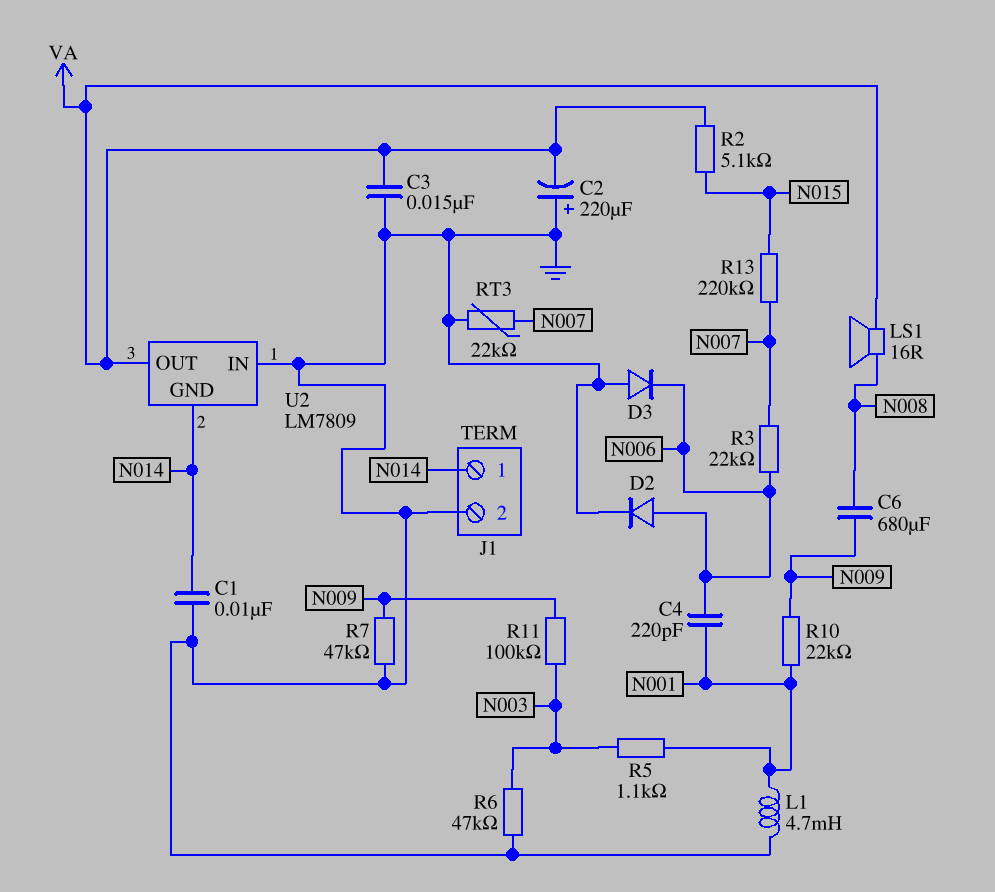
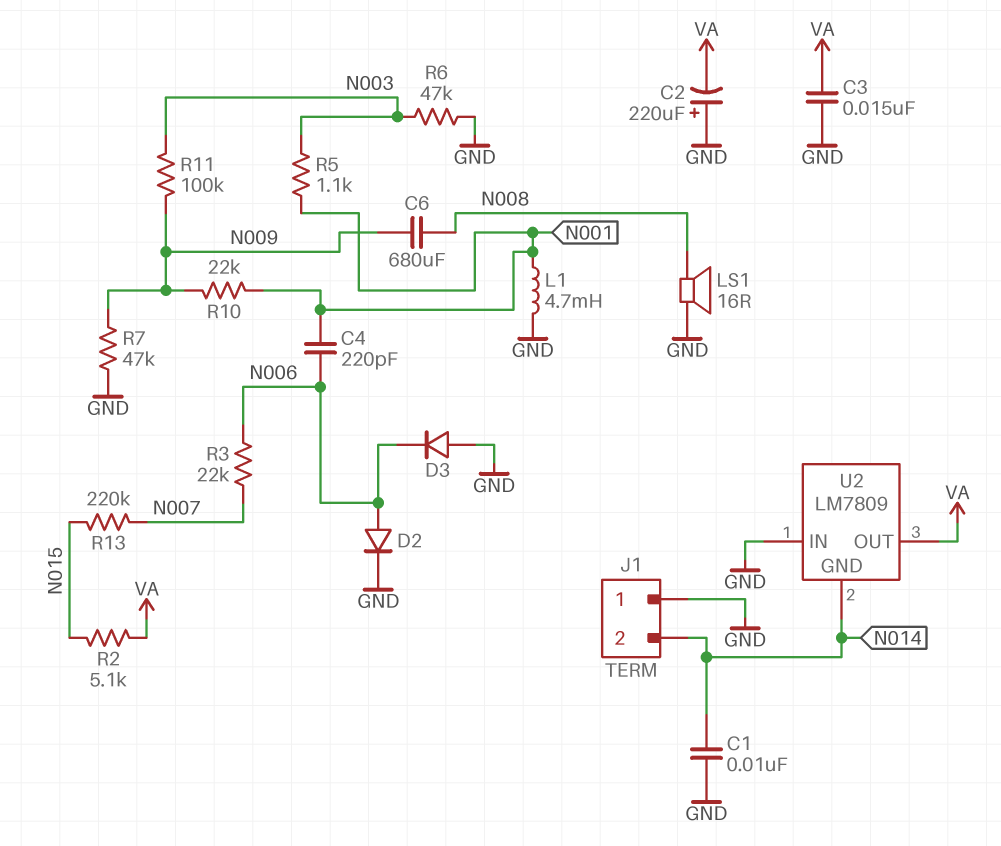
J1 pin 1: N014 -> GND
J1 pin 2: GND -> N014
LS1: speaker 16R (N008, VA) -> speaker 16R (GND, N008)
RT3: 22k (GND, N007) -> none

